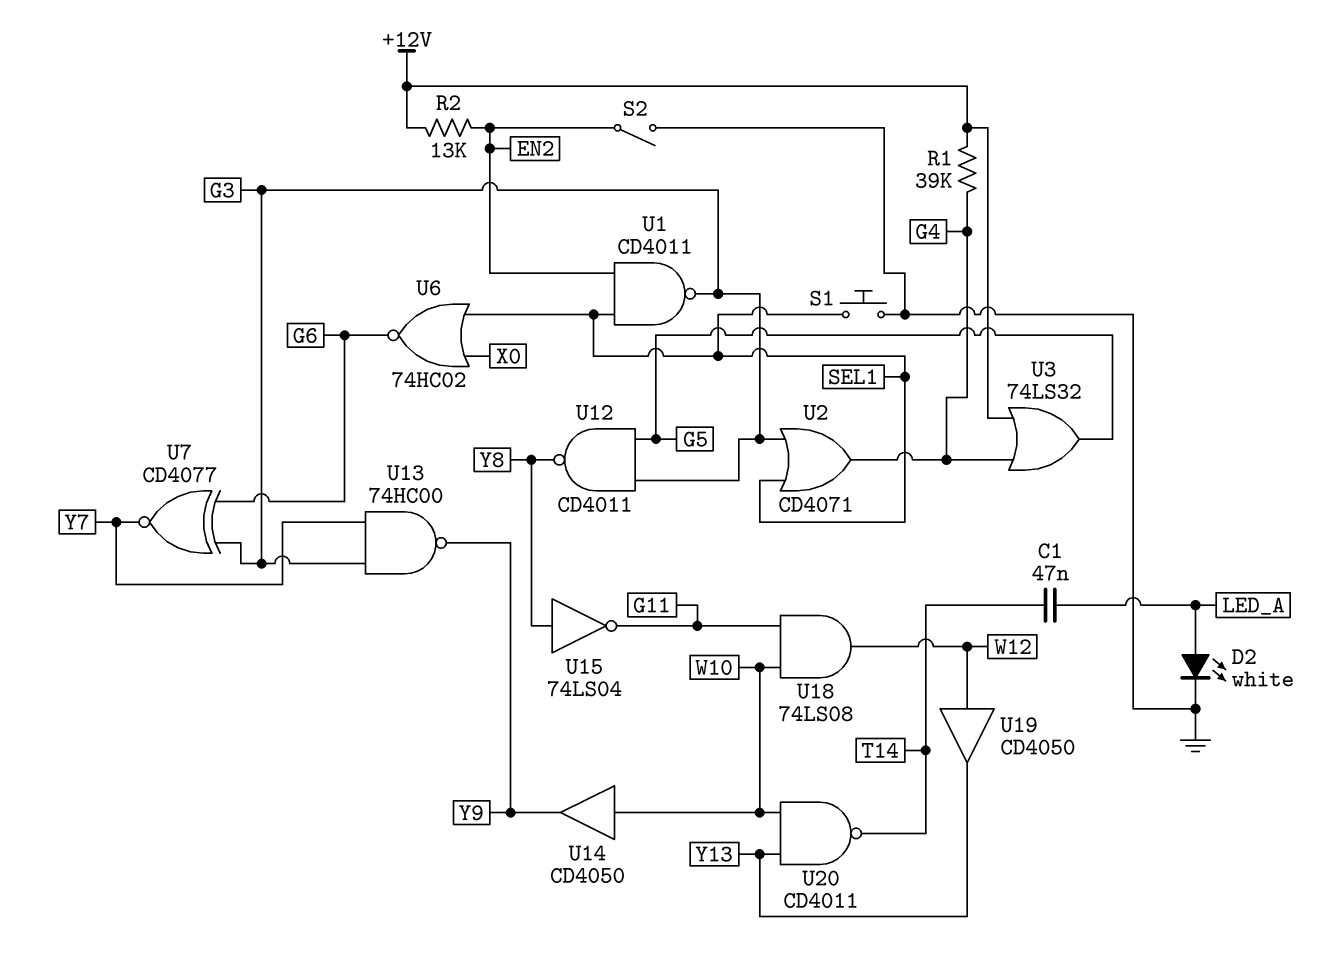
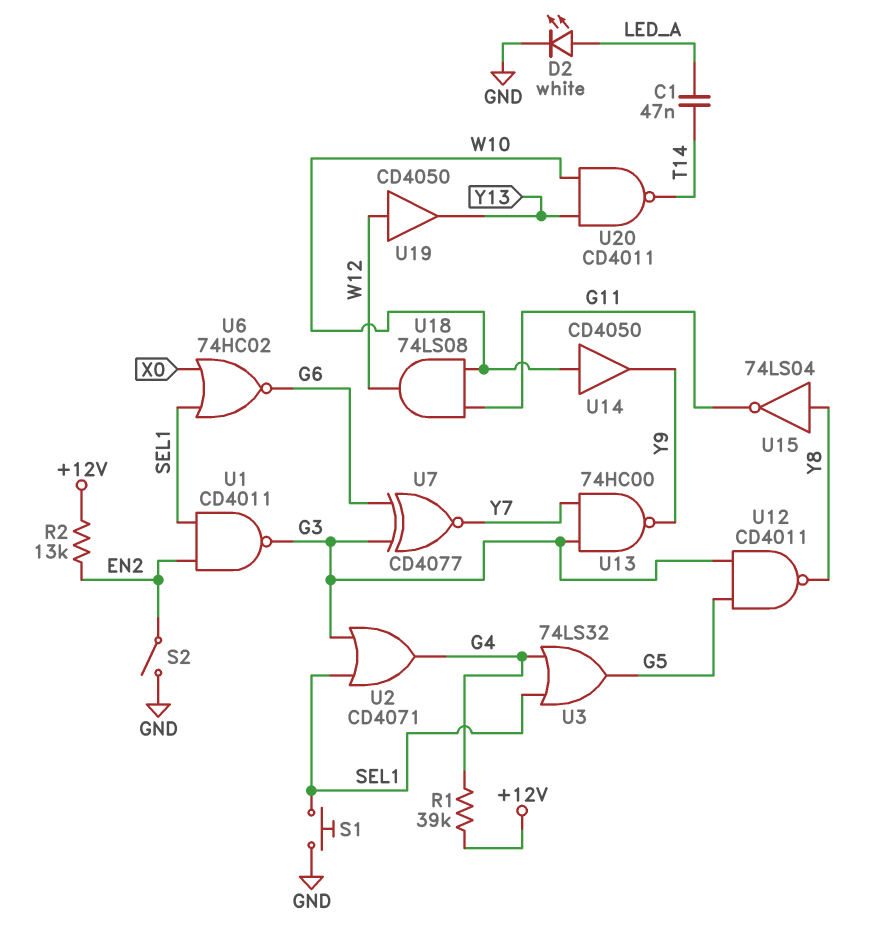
U3: OR 74LS32 (in +12V, in G4, out G5) -> OR 74LS32 (in G4, in SEL1, out G5)

